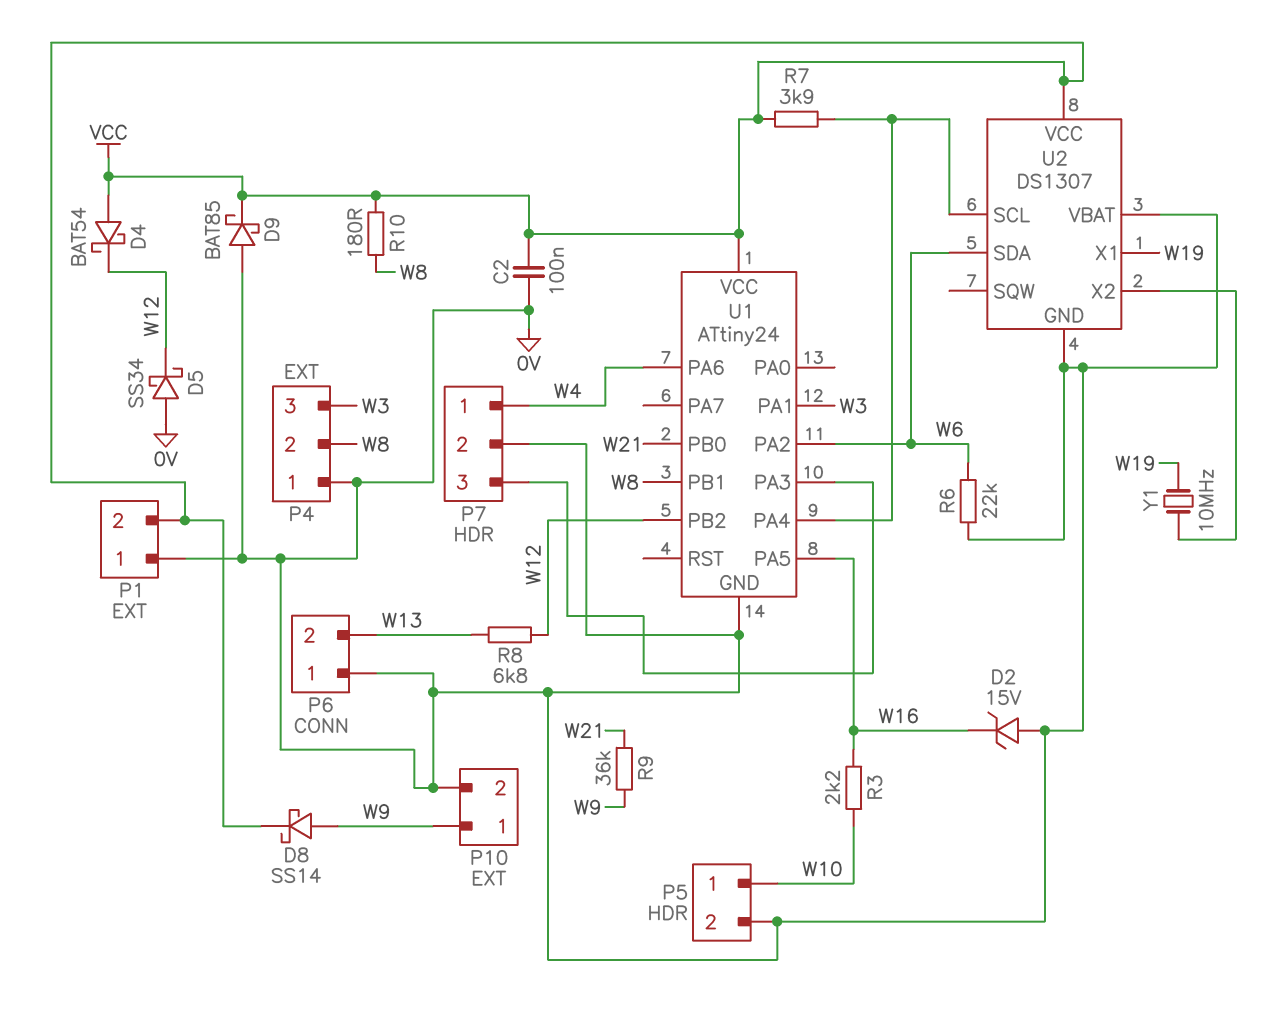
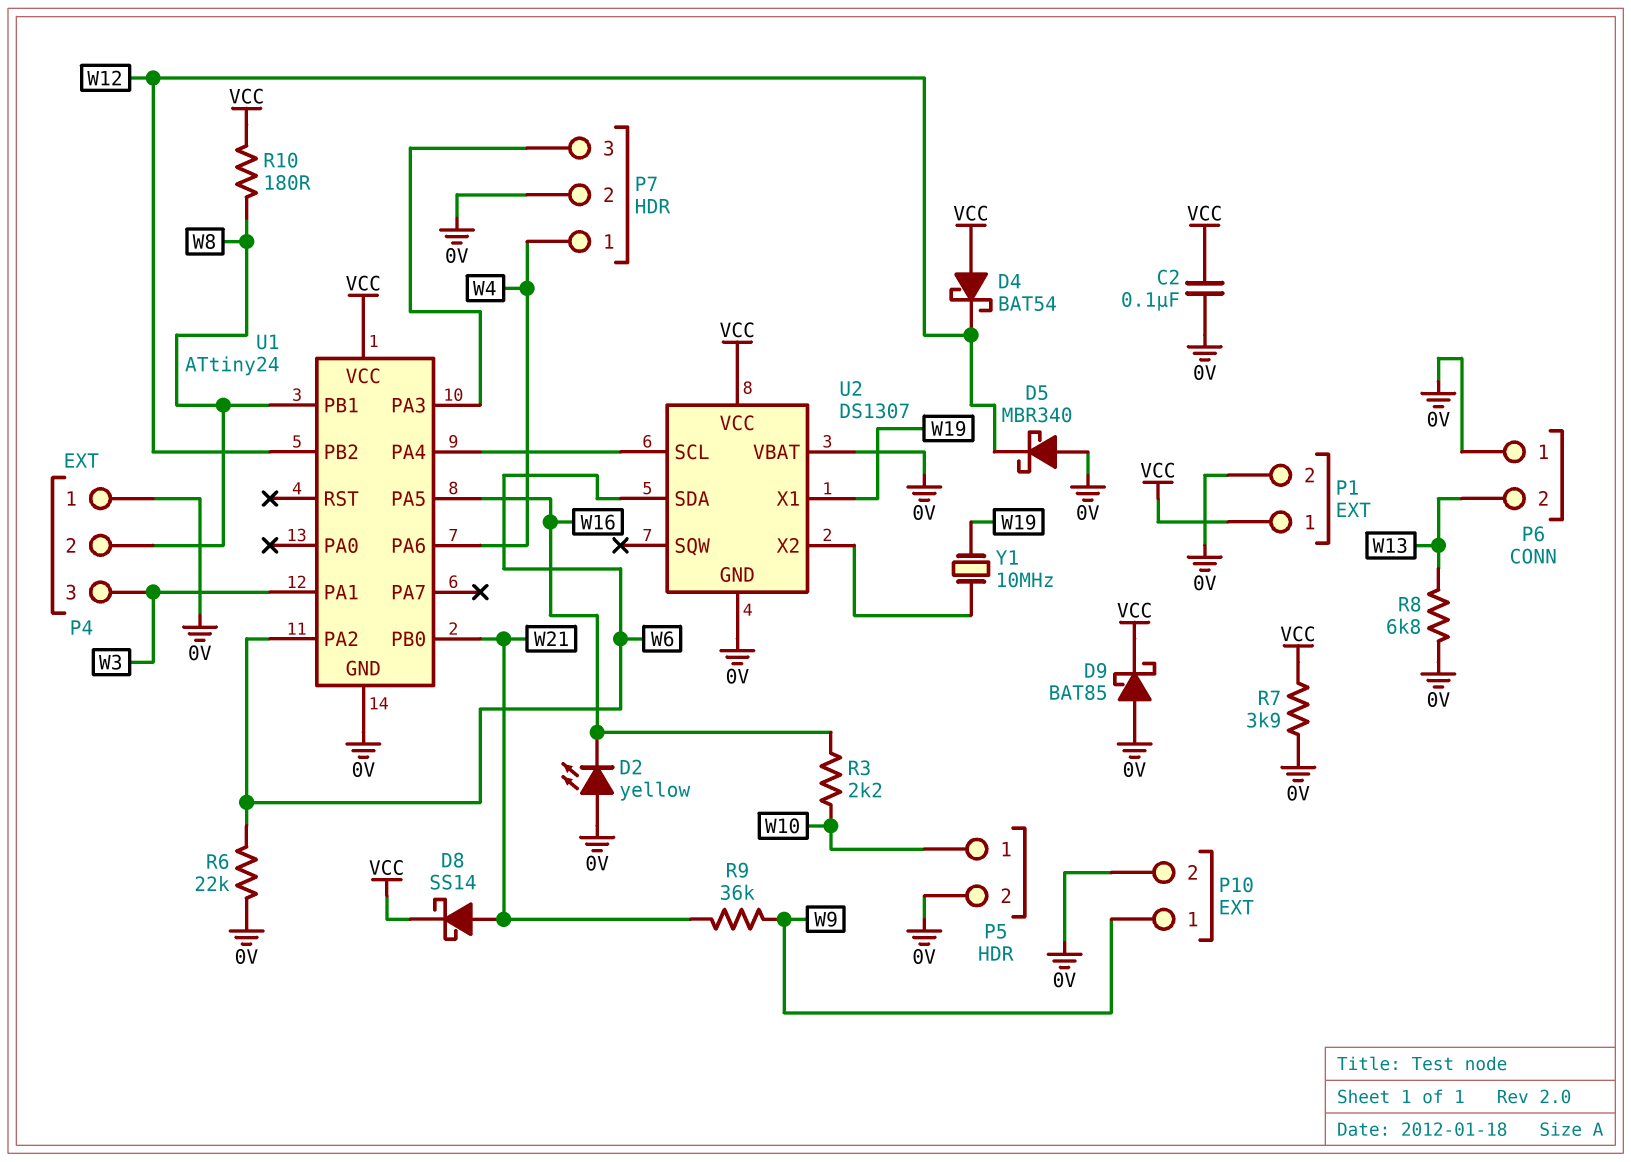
D2: zener 15V (A 0V, K W16) -> LED yellow (A 0V, K W16)
D5: schottky SS34 (A 0V, K W12) -> schottky MBR340 (A 0V, K W12)
D8: schottky SS14 (A W9, K VCC) -> schottky SS14 (A W21, K VCC)
P1 pin 1: 0V -> VCC
P1 pin 2: VCC -> 0V
R7: 3.9k (U1/PA4, VCC) -> 3.9k (0V, VCC)
R8: 6.8k (W12, W13) -> 6.8k (0V, W13)

